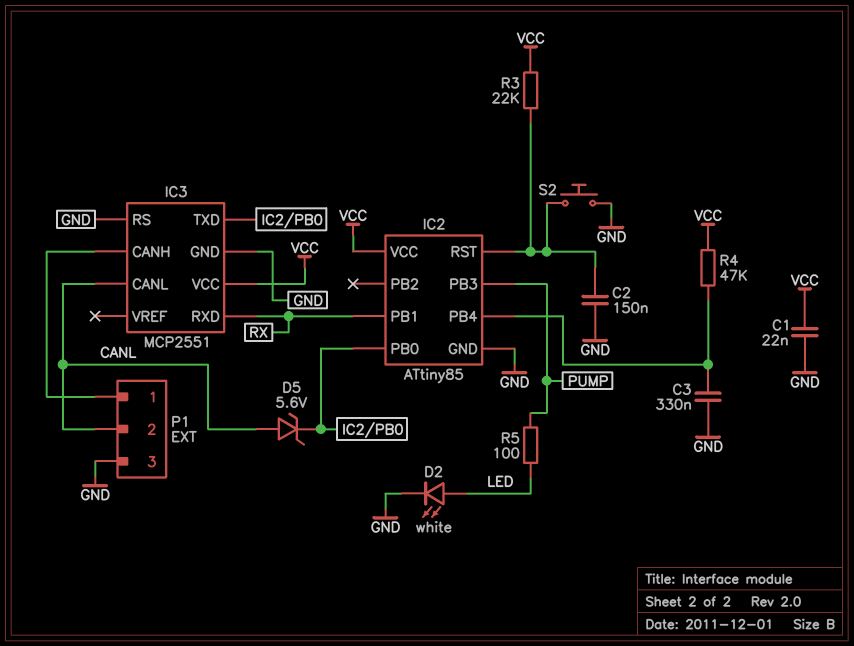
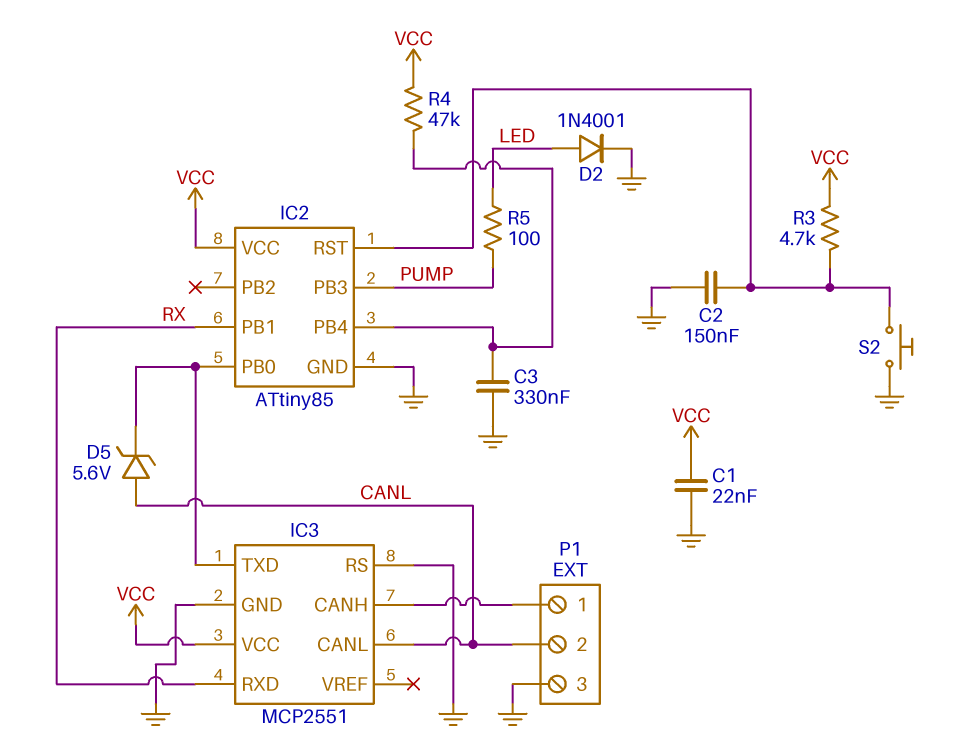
D2: LED white (A LED, K GND) -> diode 1N4001 (A LED, K GND)
R3: 22k (IC2/RST, VCC) -> 4.7k (IC2/RST, VCC)

